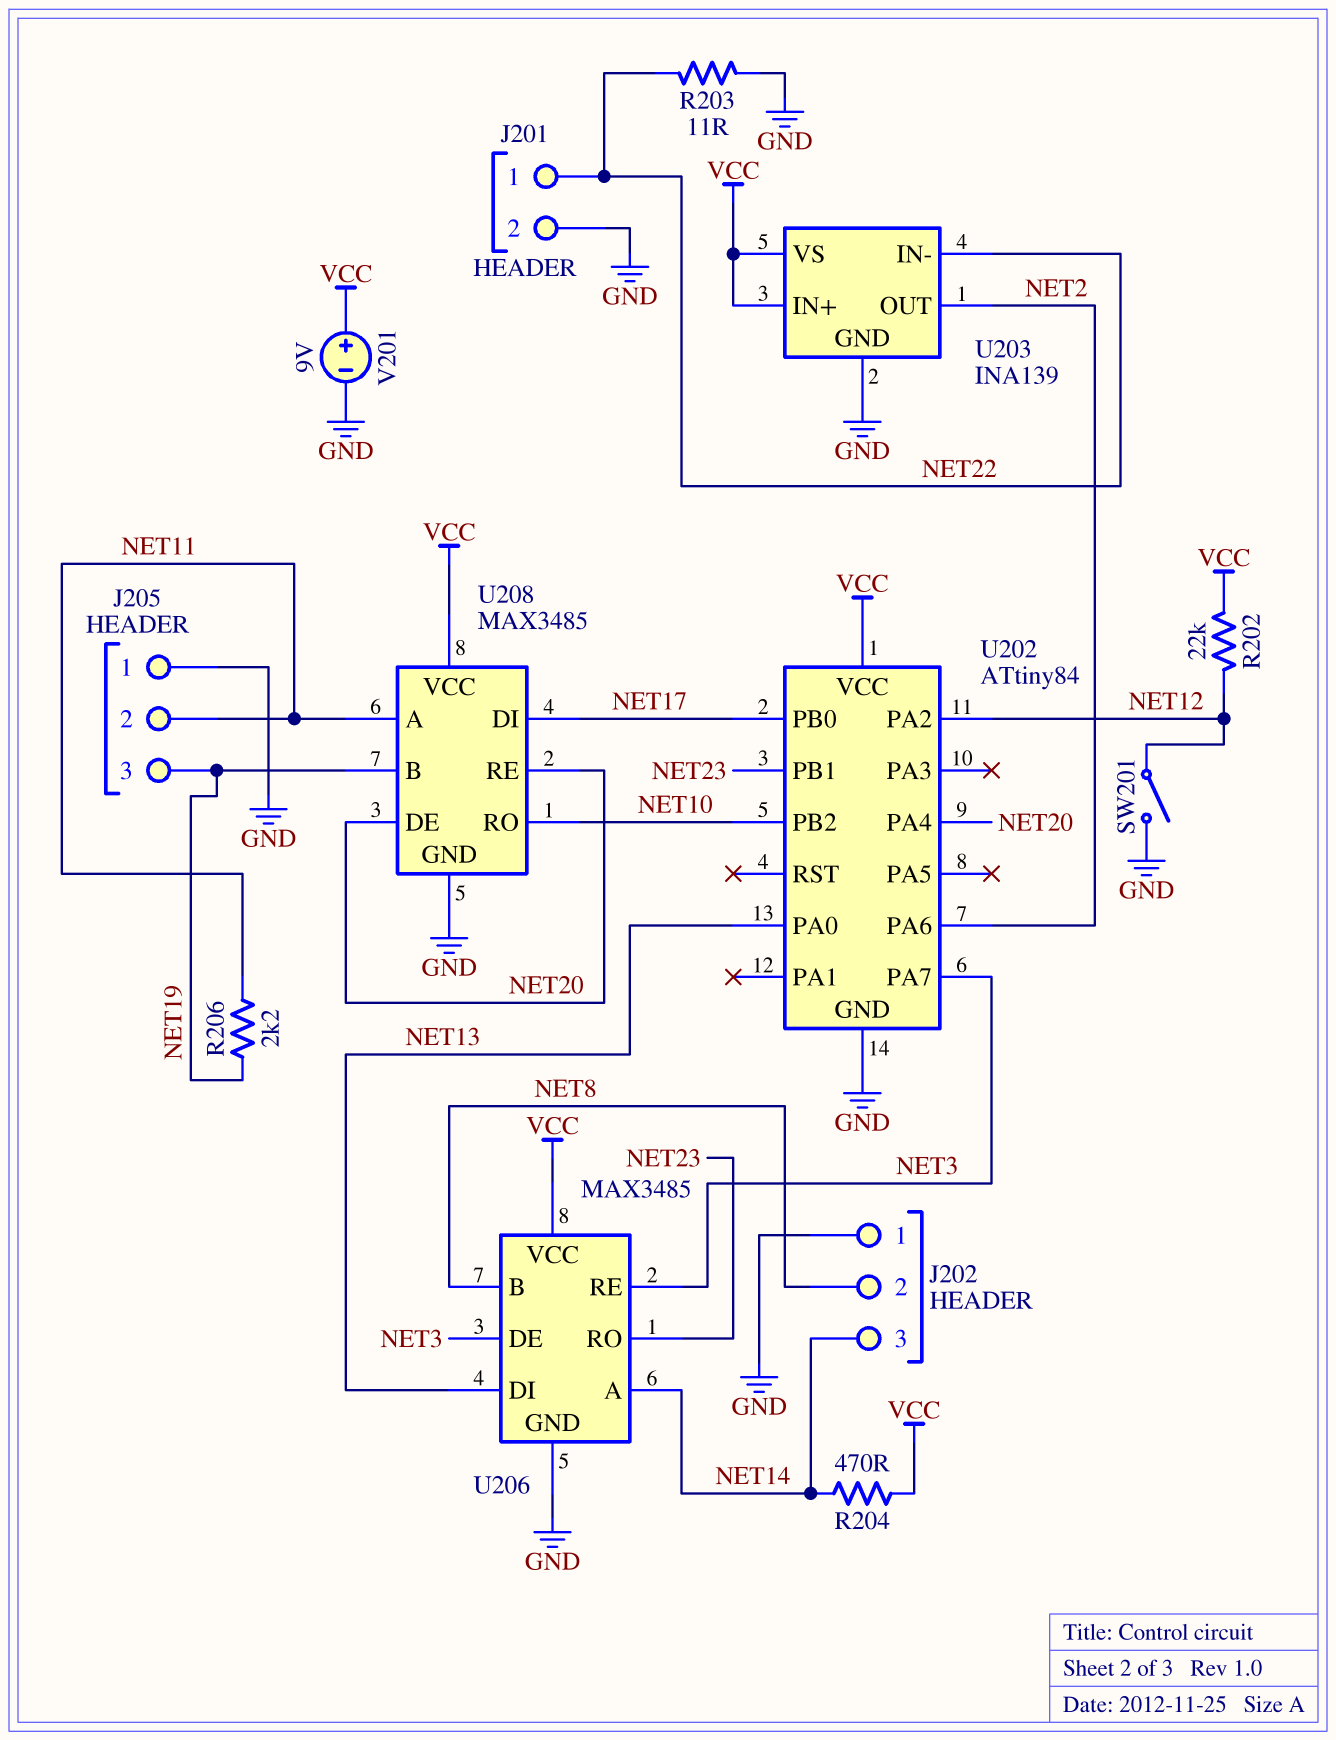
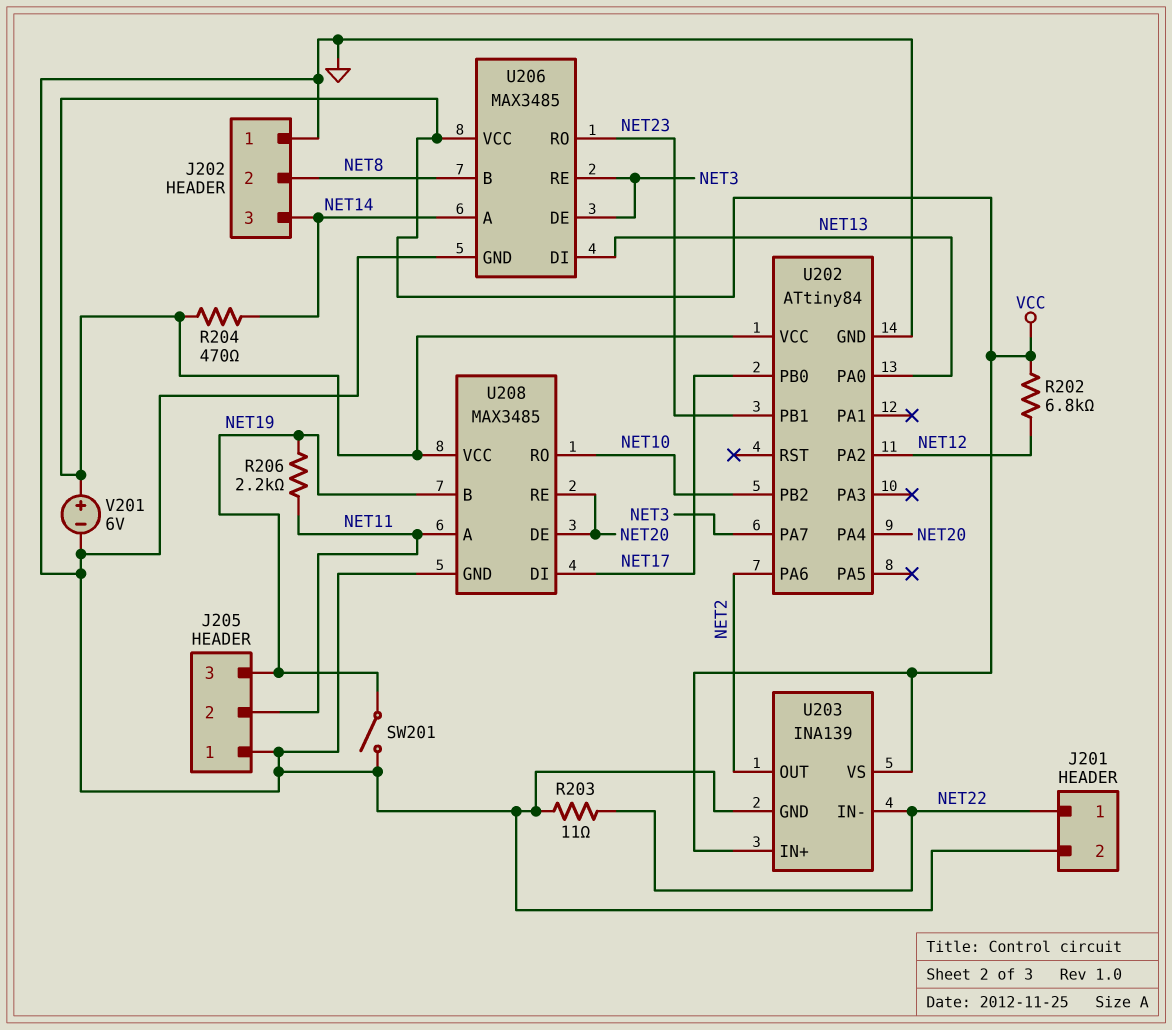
R202: 22k (NET12, VCC) -> 6.8k (NET12, VCC)
SW201: switch (GND, NET12) -> switch (GND, NET19)
V201: 9V (plus VCC, minus GND) -> 6V (plus VCC, minus GND)

